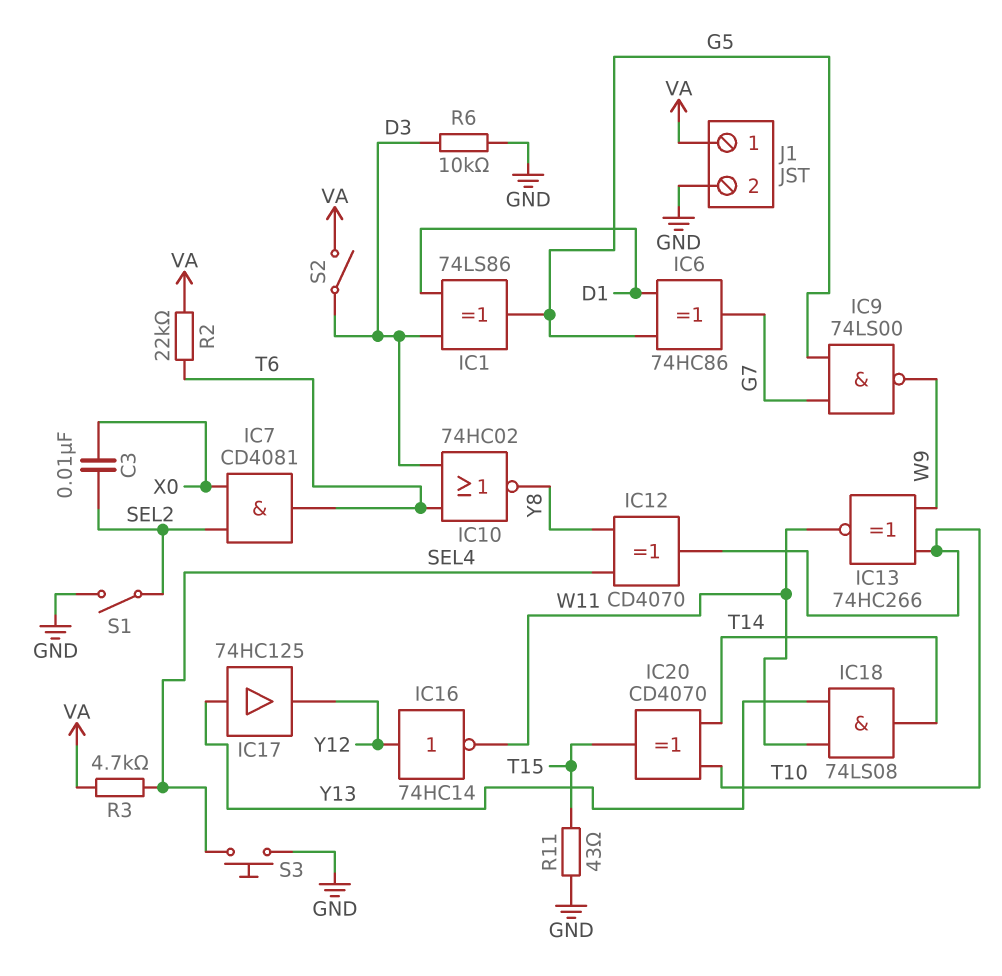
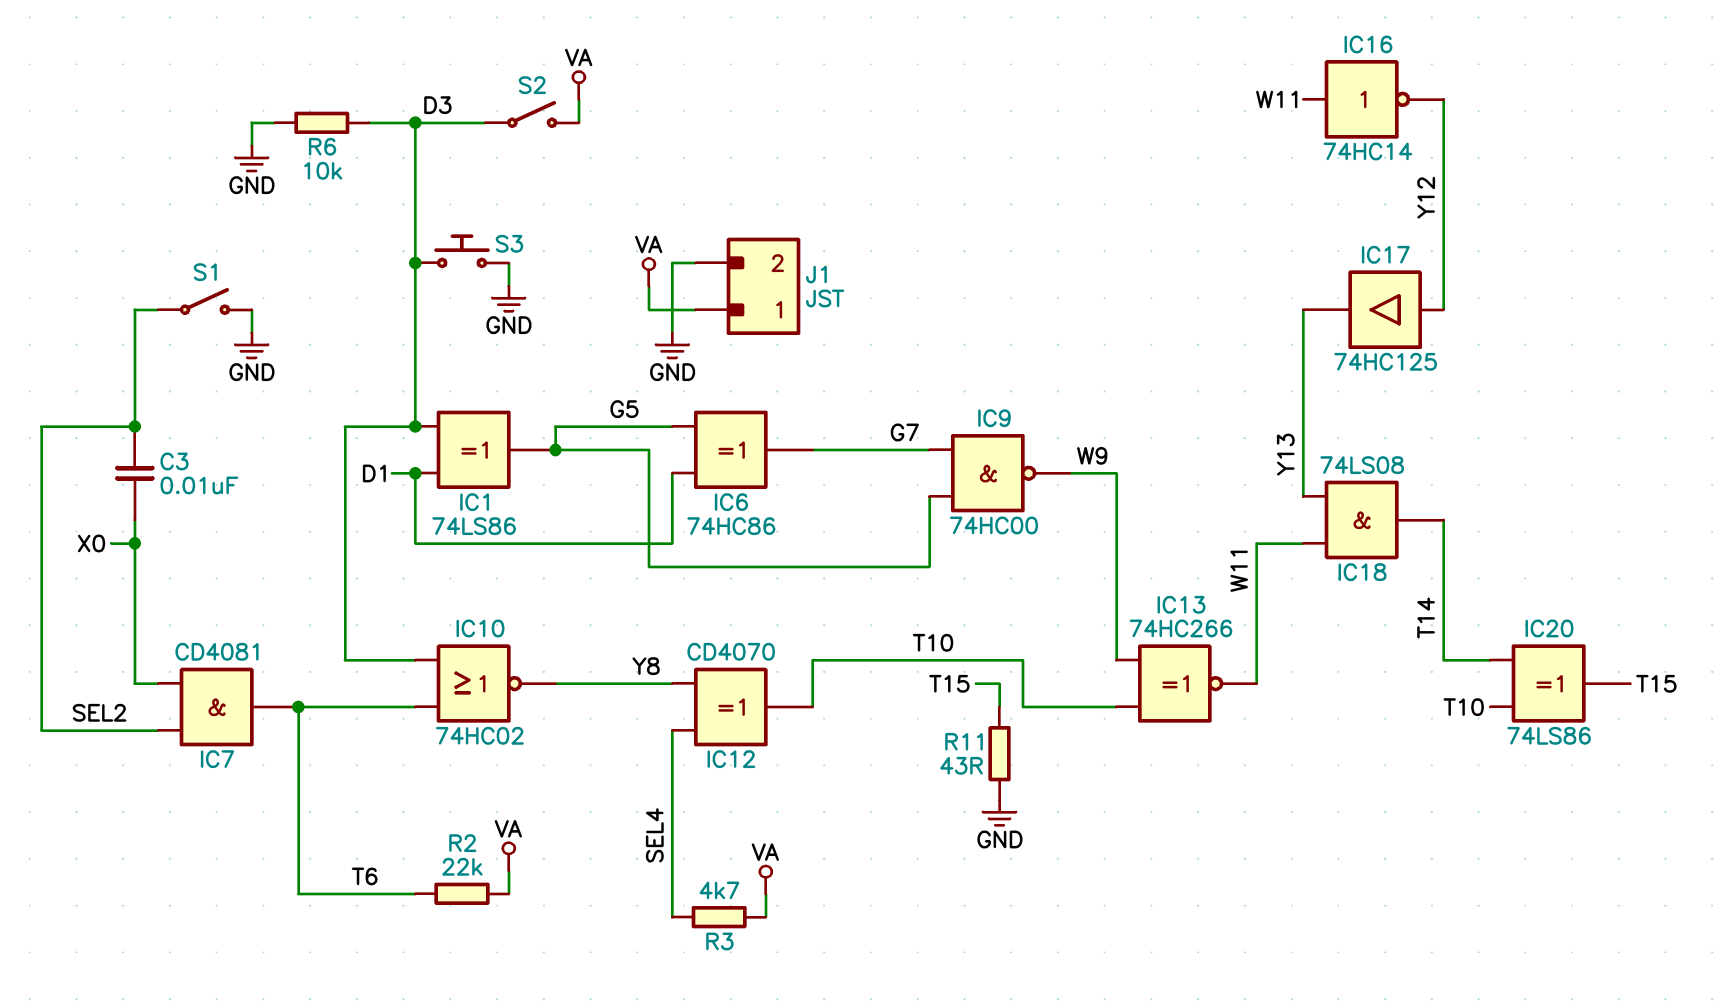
IC9: NAND 74LS00 (in G5, in G7, out W9) -> NAND 74HC00 (in G5, in G7, out W9)
IC16: NOT 74HC14 (in Y12, out W11) -> NOT 74HC14 (in W11, out Y12)
IC17: buffer 74HC125 (in Y13, out Y12) -> buffer 74HC125 (in Y12, out Y13)
IC20: XOR CD4070 (in T10, in T14, out T15) -> XOR 74LS86 (in T10, in T14, out T15)
S3: button (GND, SEL4) -> button (D3, GND)

